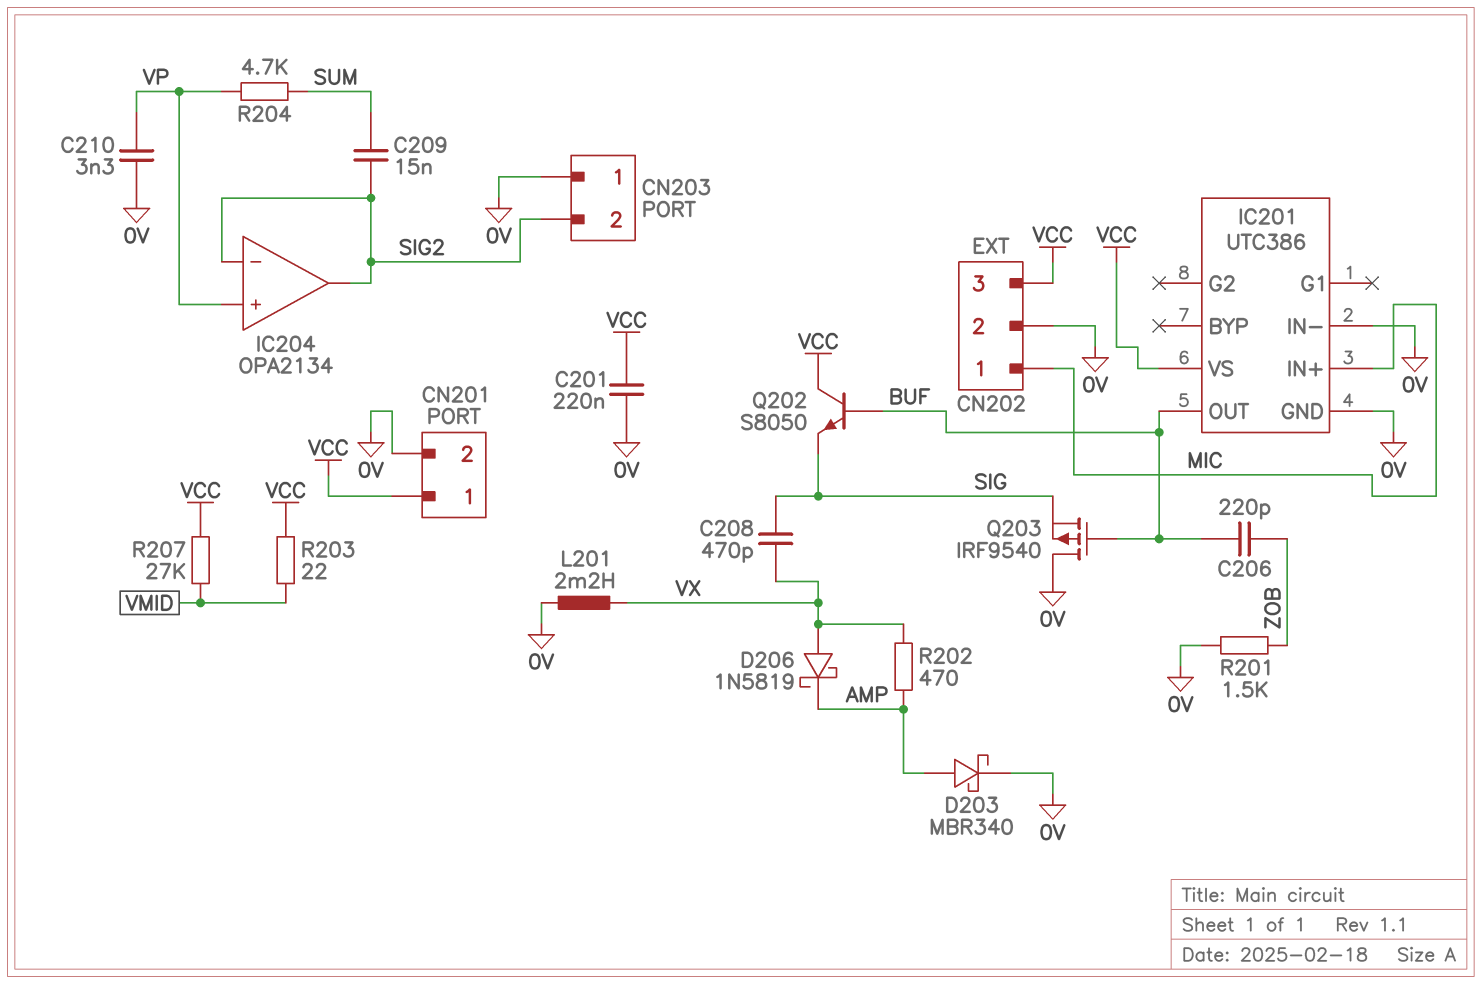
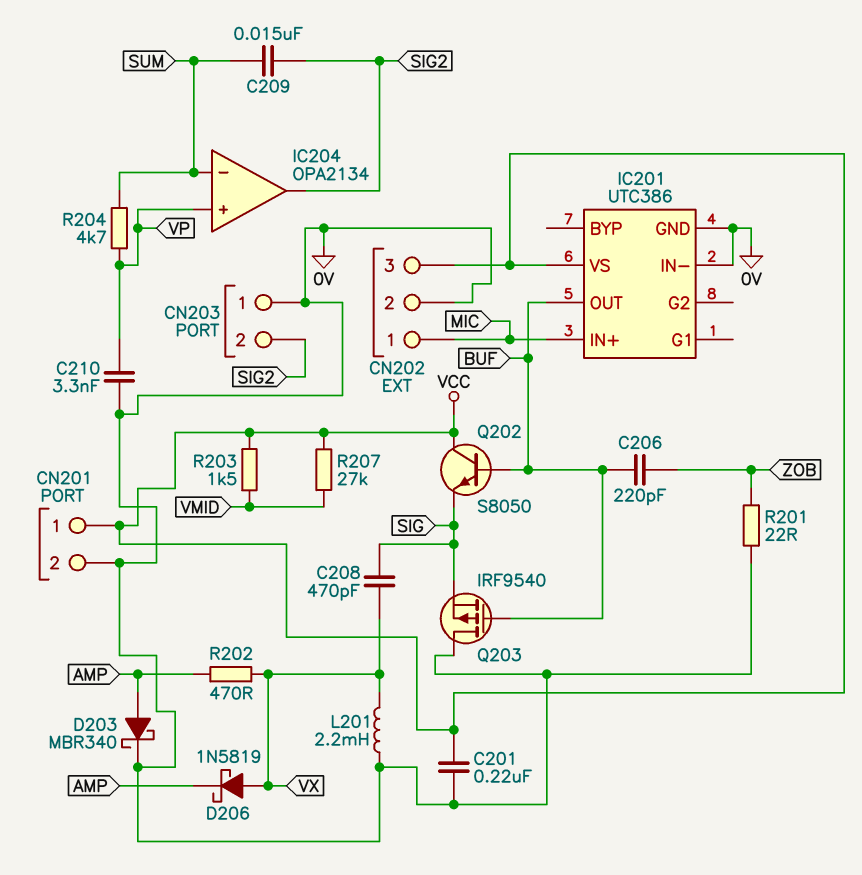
IC204 pin in-: SIG2 -> SUM
R201: 1.5k (0V, ZOB) -> 22 (0V, ZOB)
R203: 22 (VCC, VMID) -> 1.5k (VCC, VMID)

